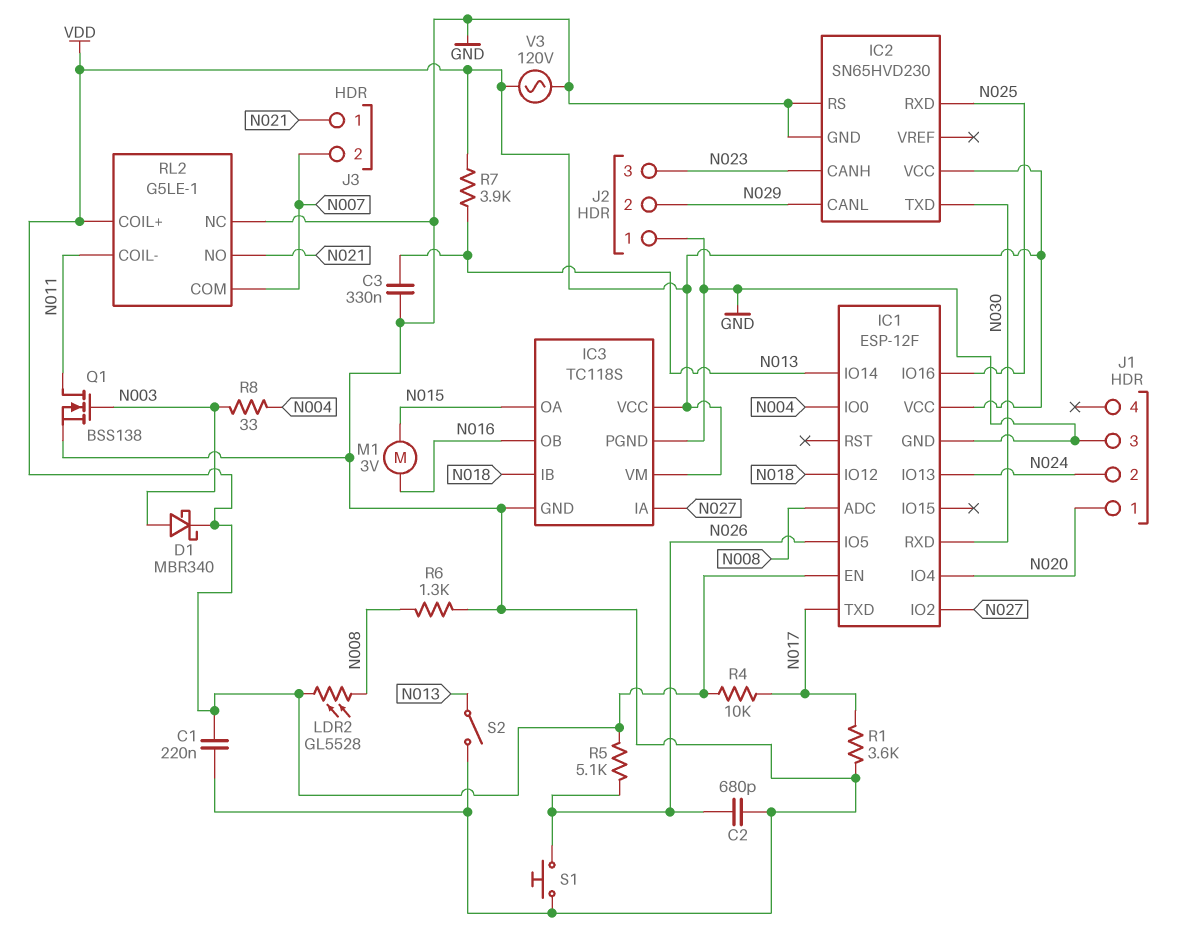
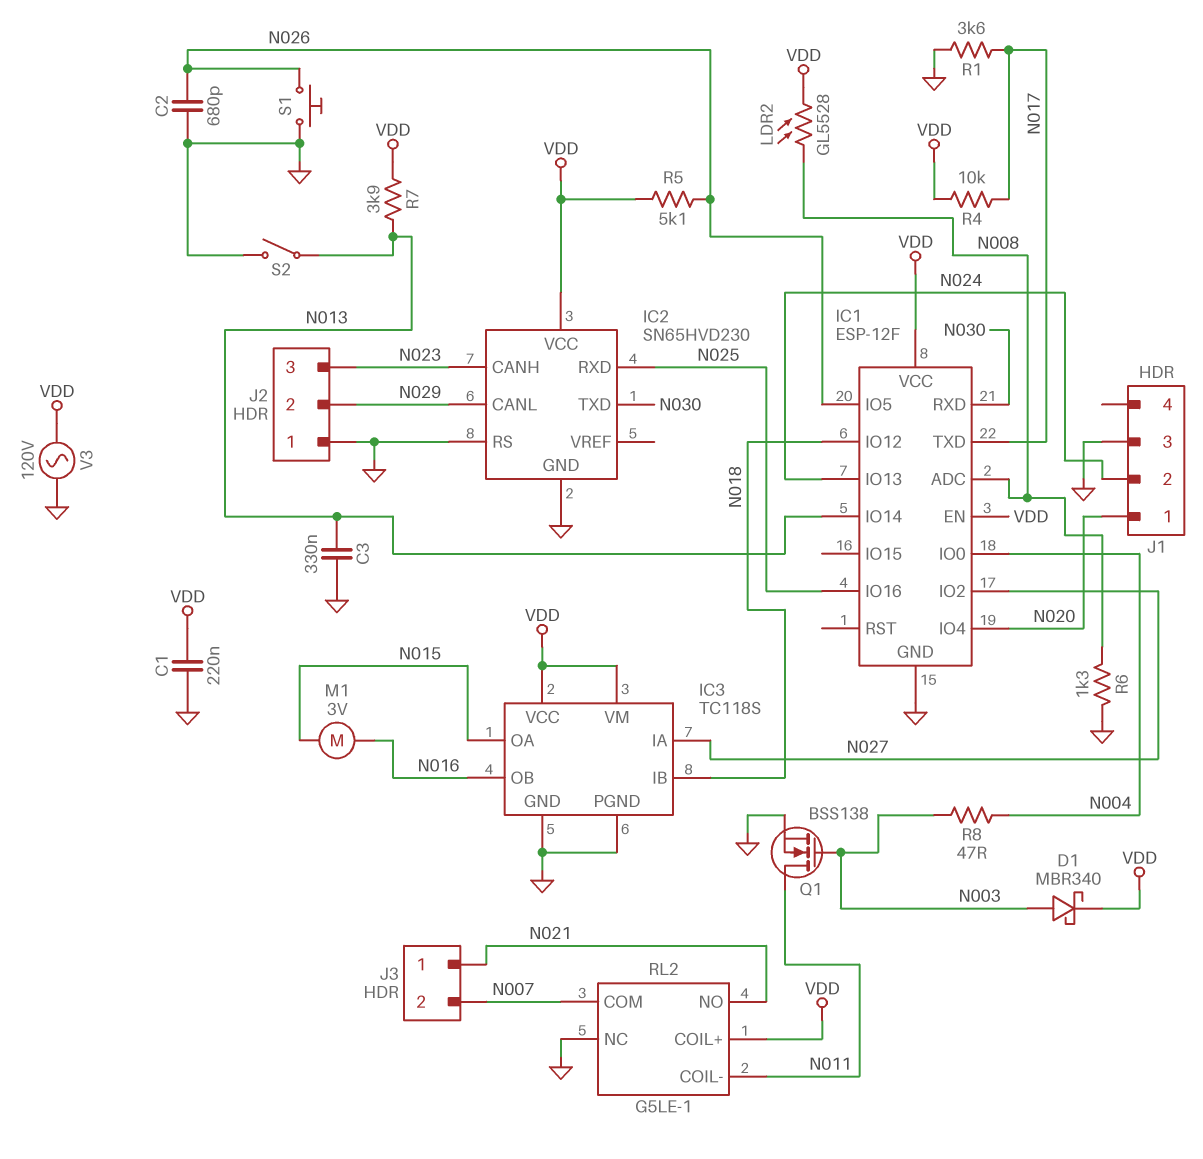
R8: 33 (N003, N004) -> 47 (N003, N004)

